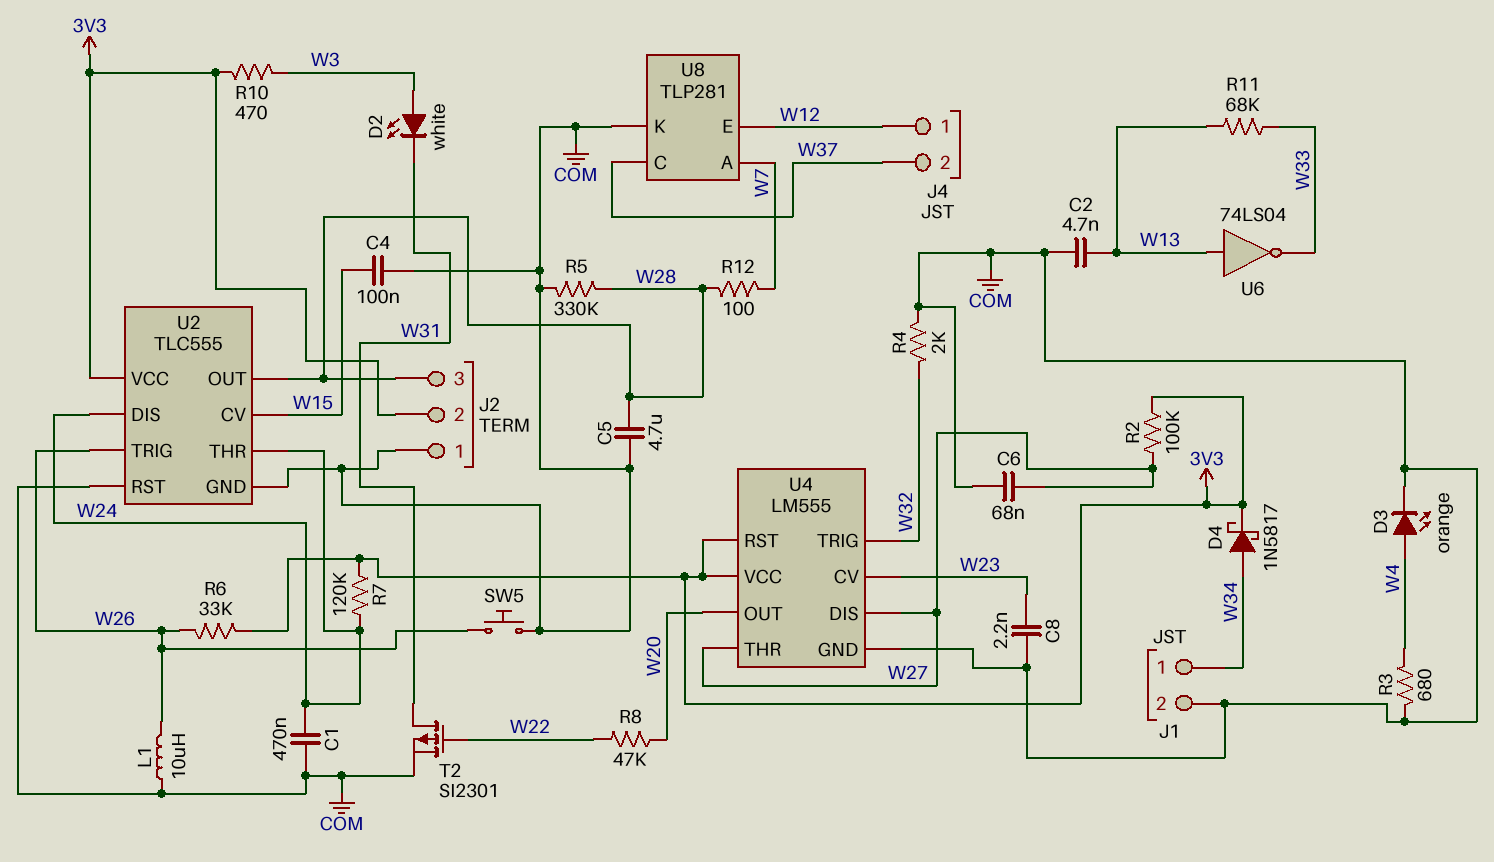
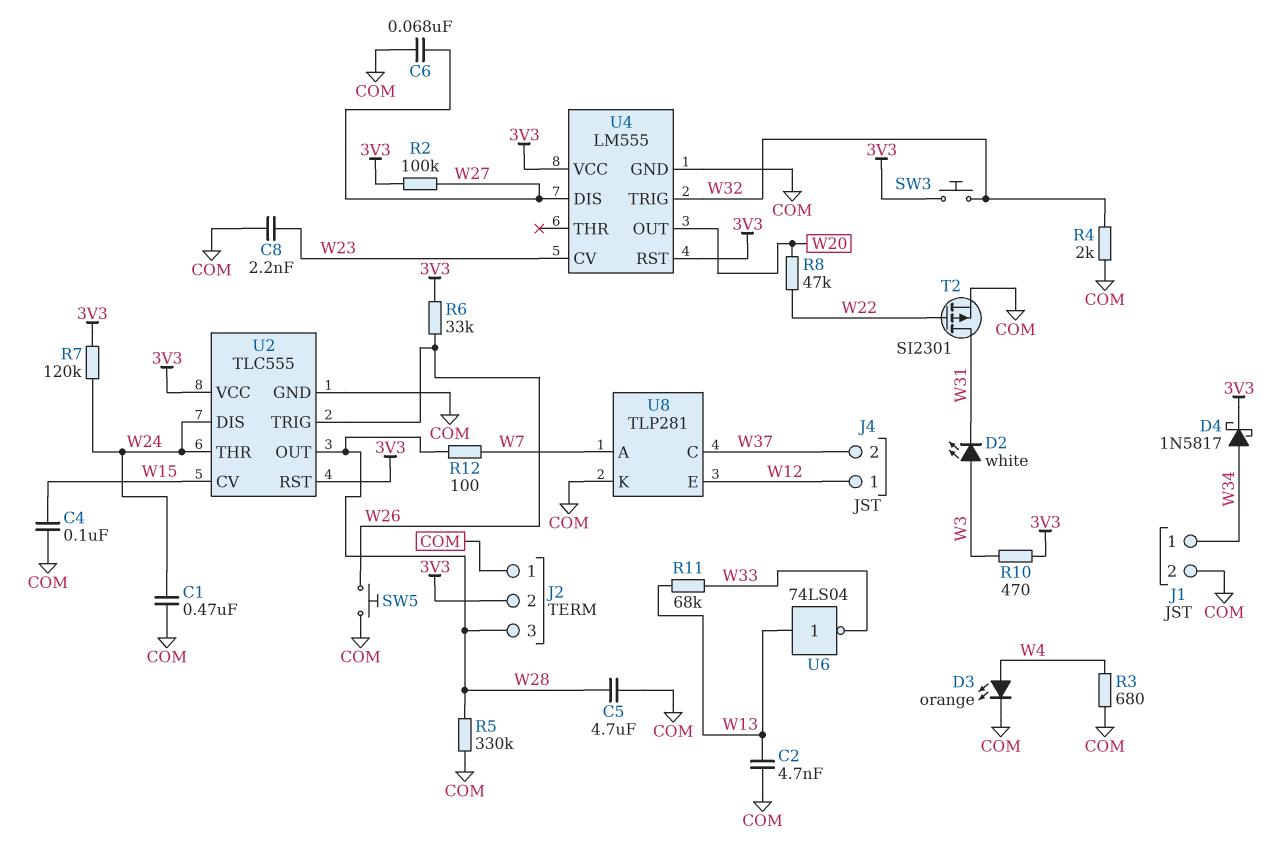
L1: 10uH (COM, W26) -> none
SW3: none -> button (3V3, W32)
U2 pin RST: COM -> 3V3
U4 pin THR: W27 -> none

